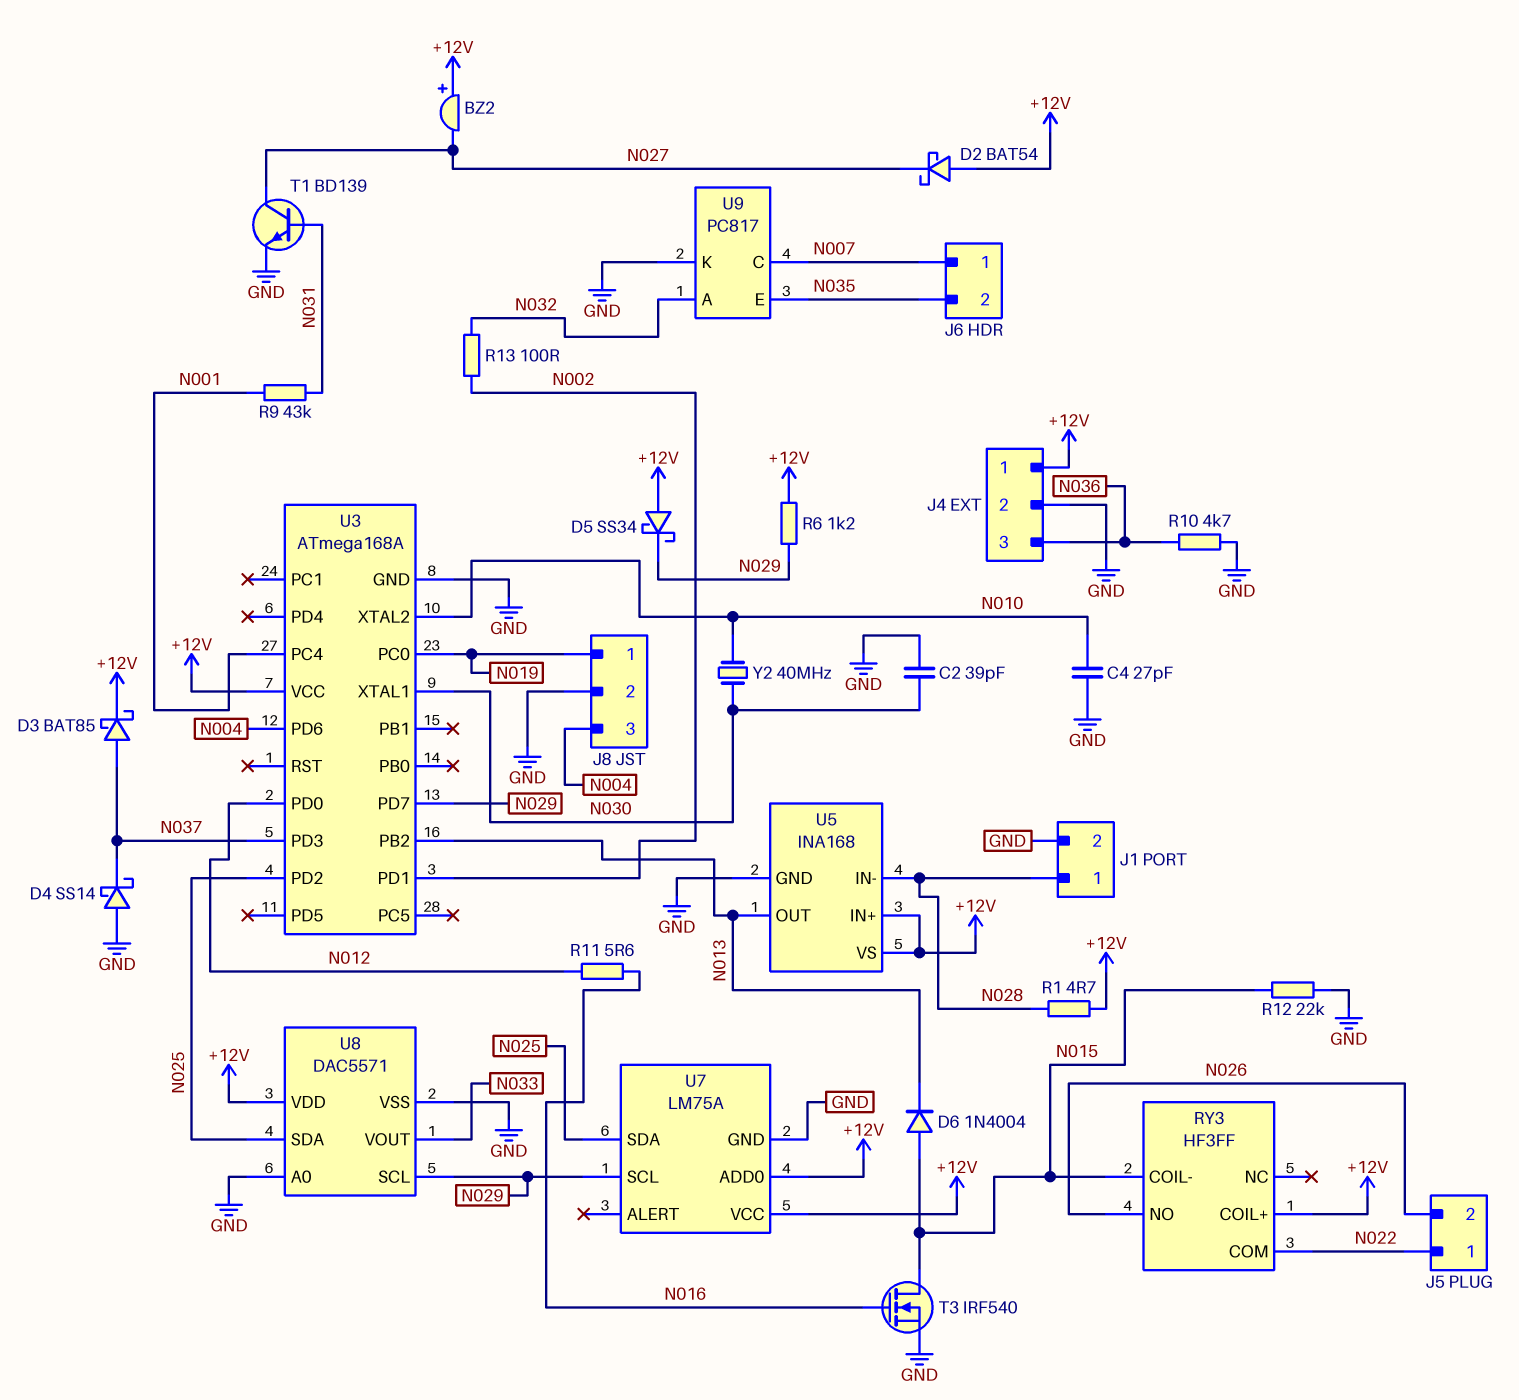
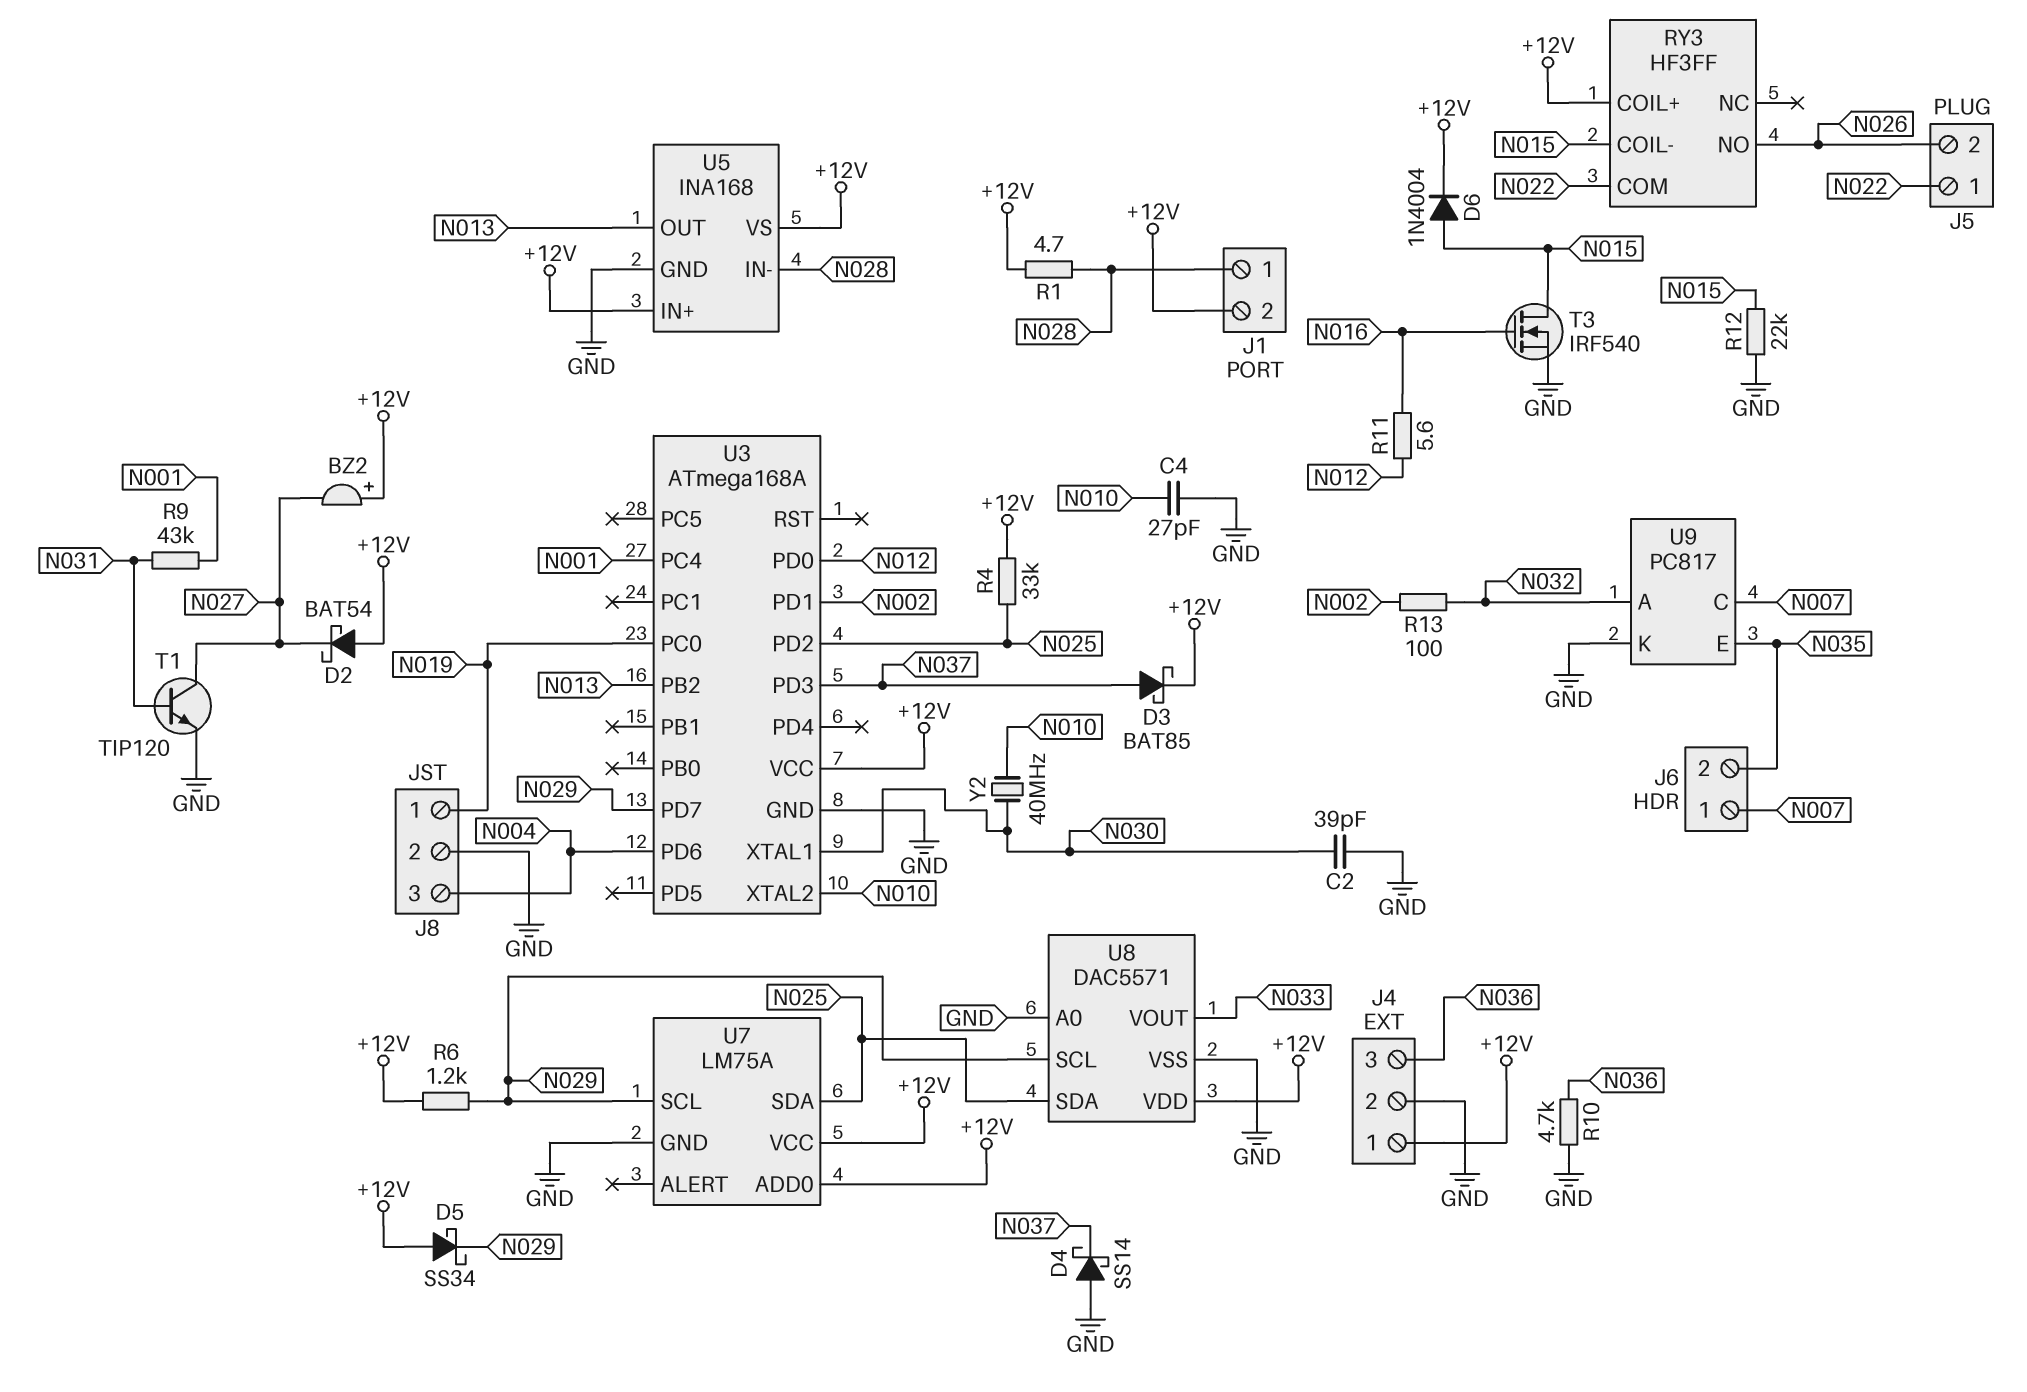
D6: diode 1N4004 (A N015, K N013) -> diode 1N4004 (A N015, K +12V)
J1 pin 2: GND -> +12V
R4: none -> 33k (+12V, N025)
T1: NPN BD139 (B N031, C N027, E GND) -> NPN TIP120 (B N031, C N027, E GND)

